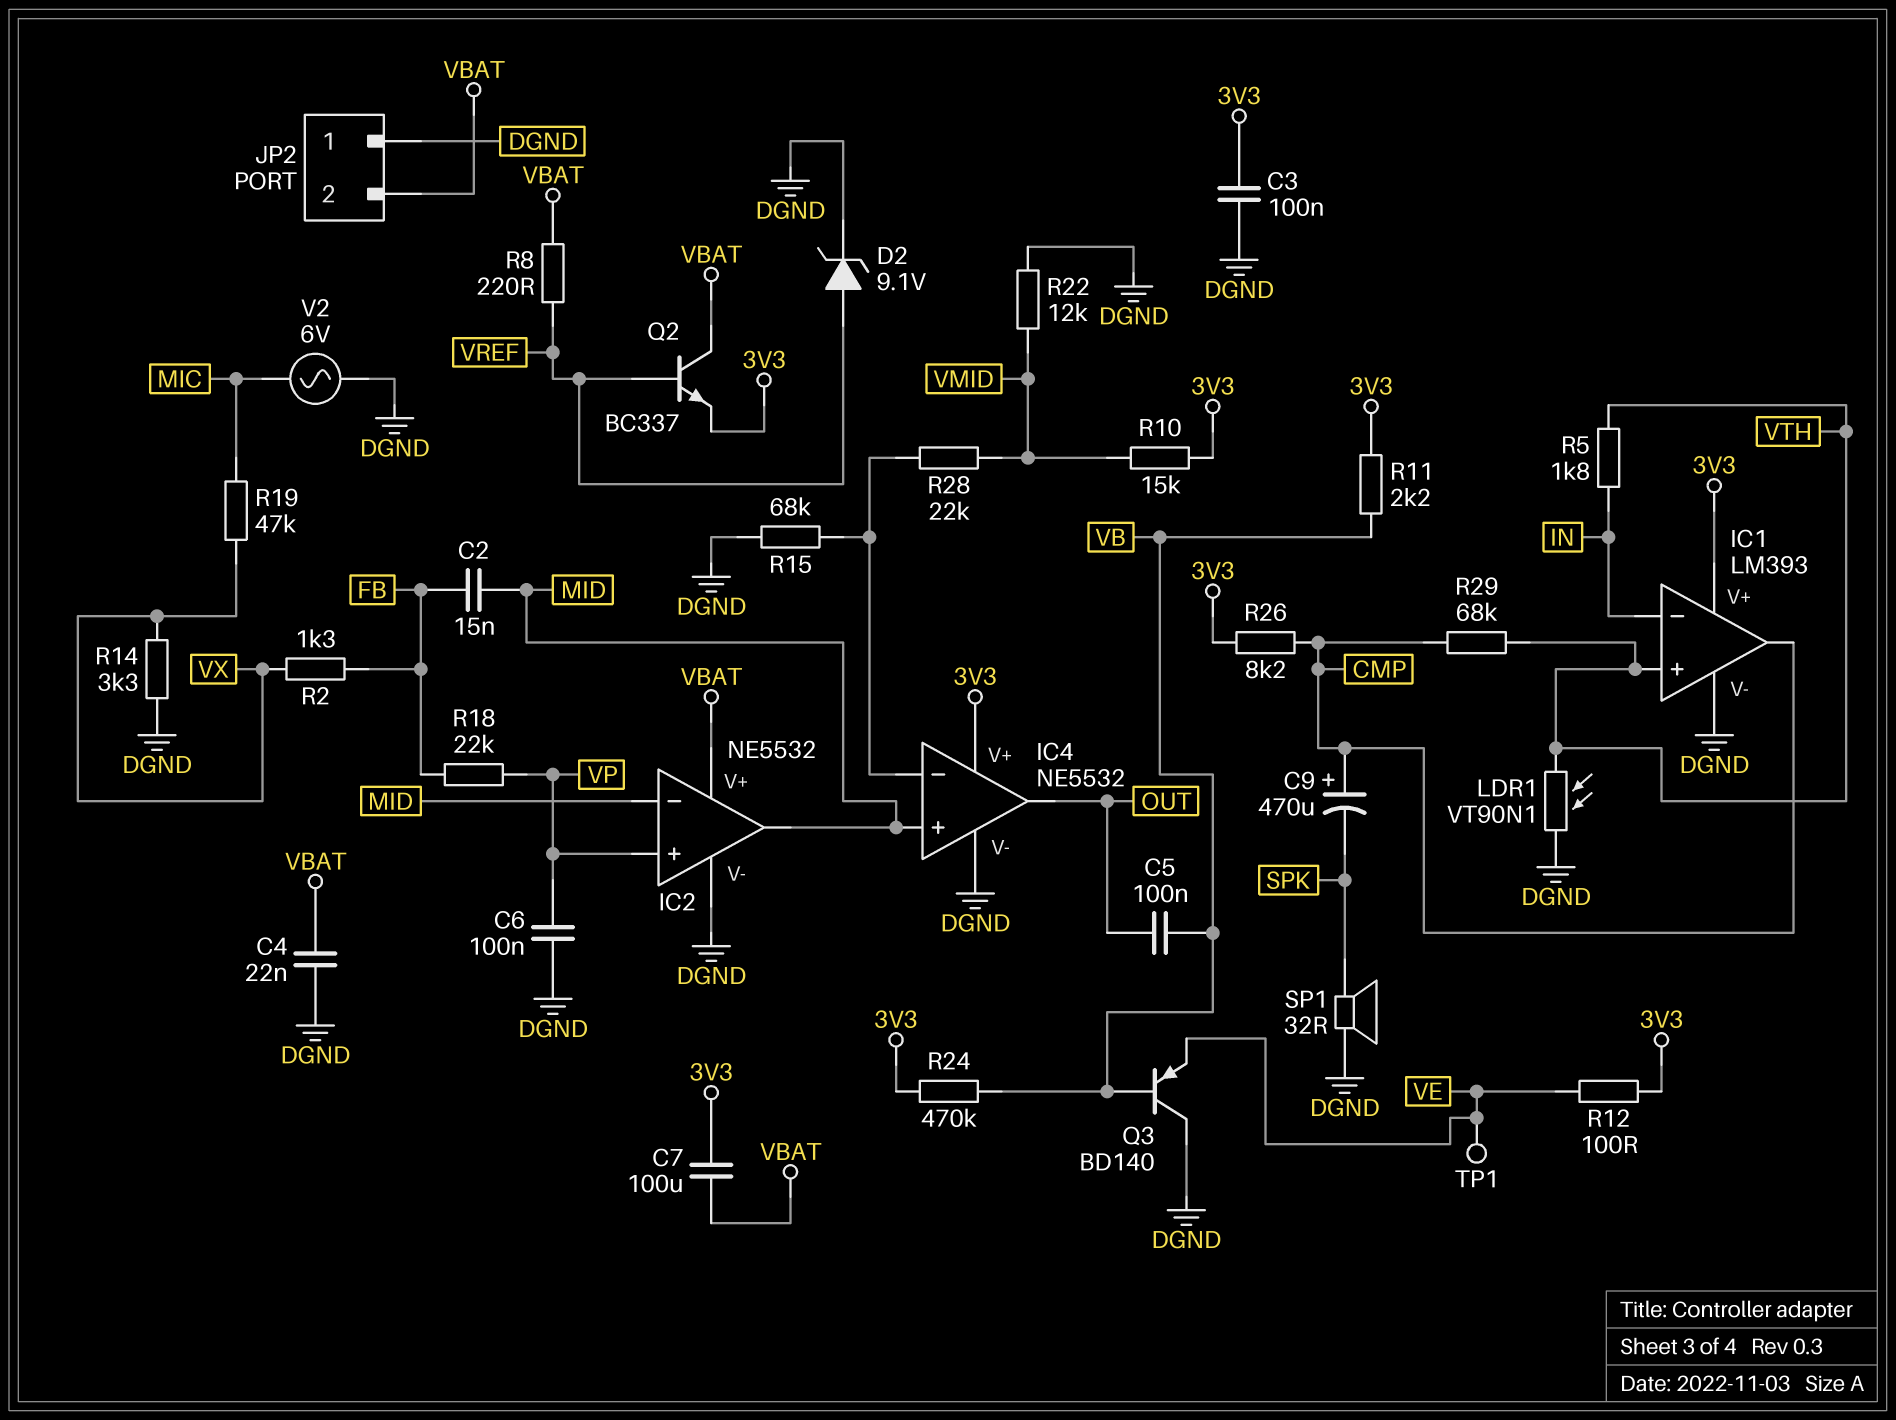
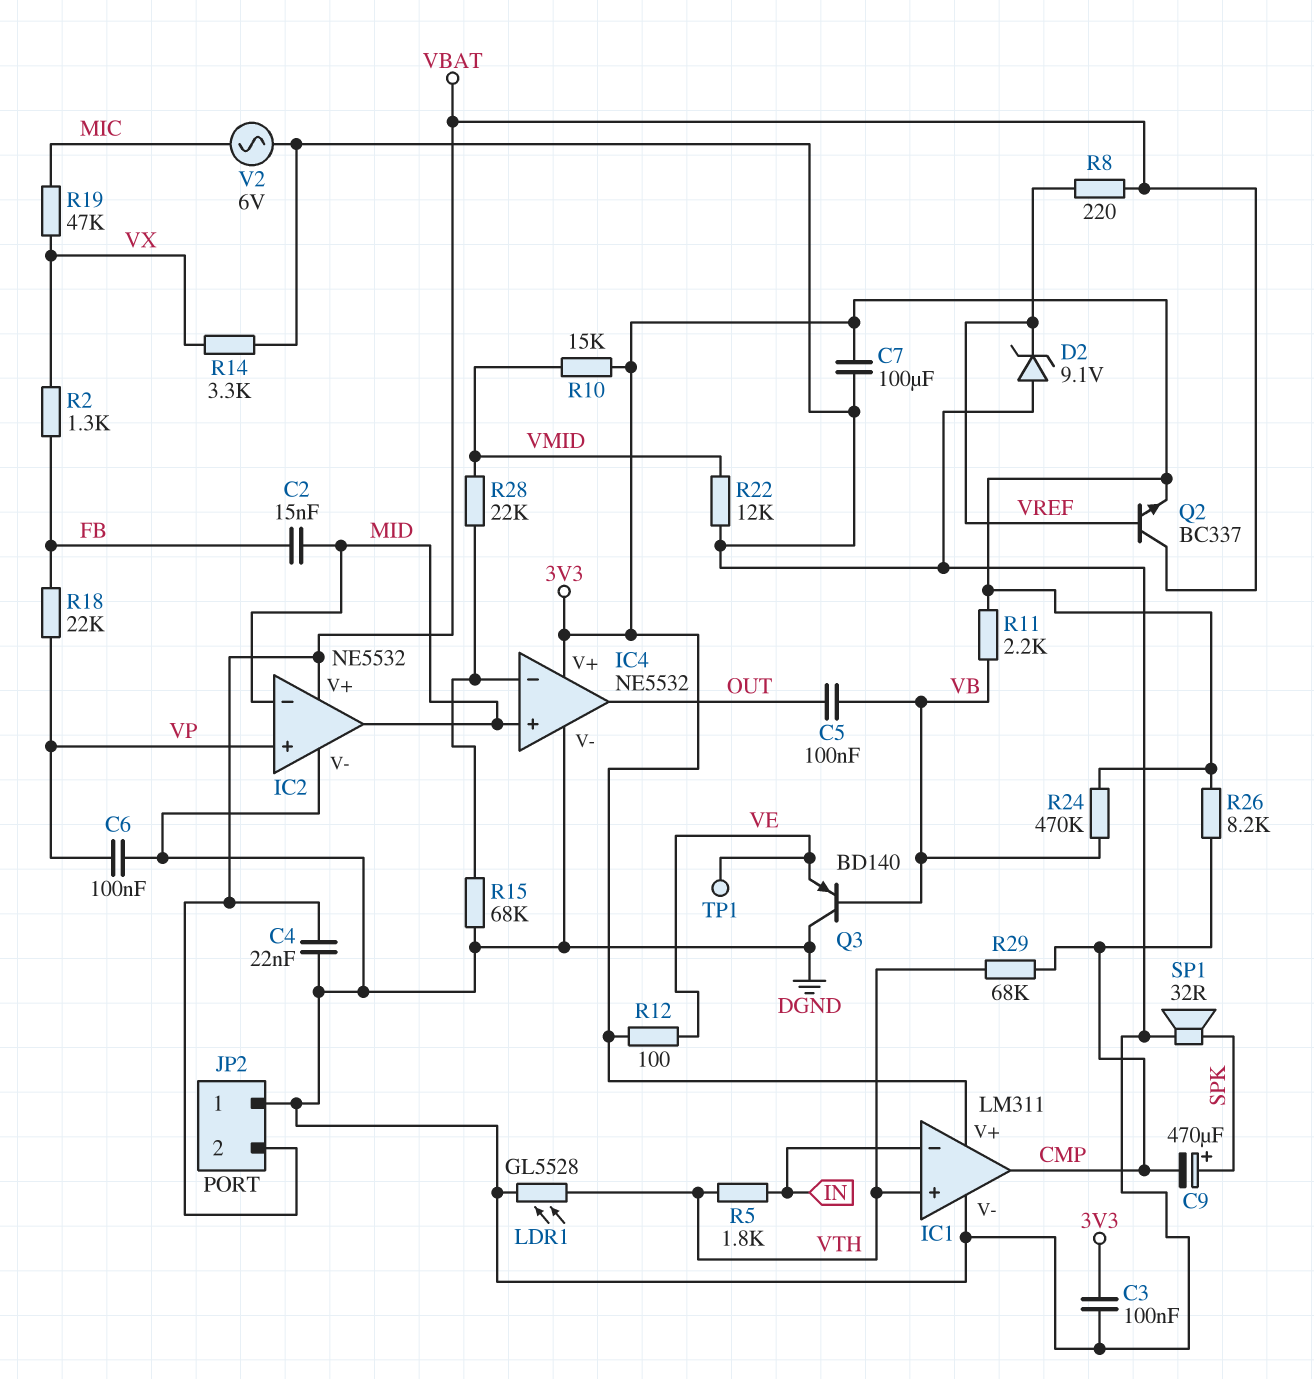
C7: 100uF (3V3, VBAT) -> 100uF (3V3, DGND)
C9: 470uF (plus CMP, minus SPK) -> 470uF (plus SPK, minus CMP)
D2: zener 9.1V (A VREF, K DGND) -> zener 9.1V (A DGND, K VREF)
IC1: LM393 -> LM311
LDR1: VT90N1 (DGND, VTH) -> GL5528 (DGND, VTH)

